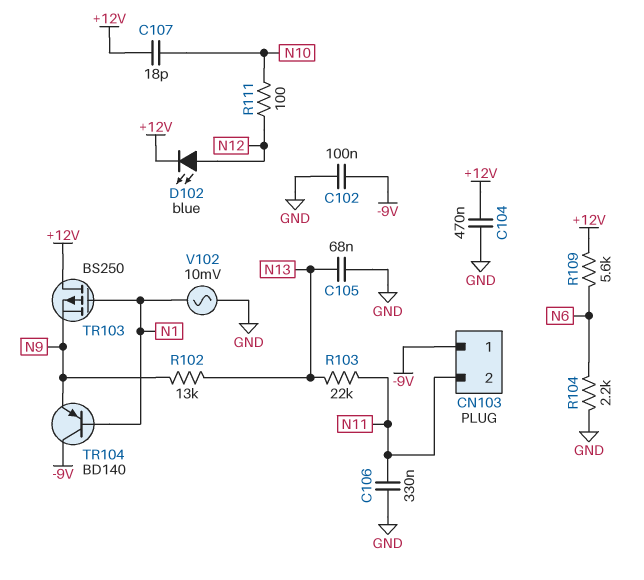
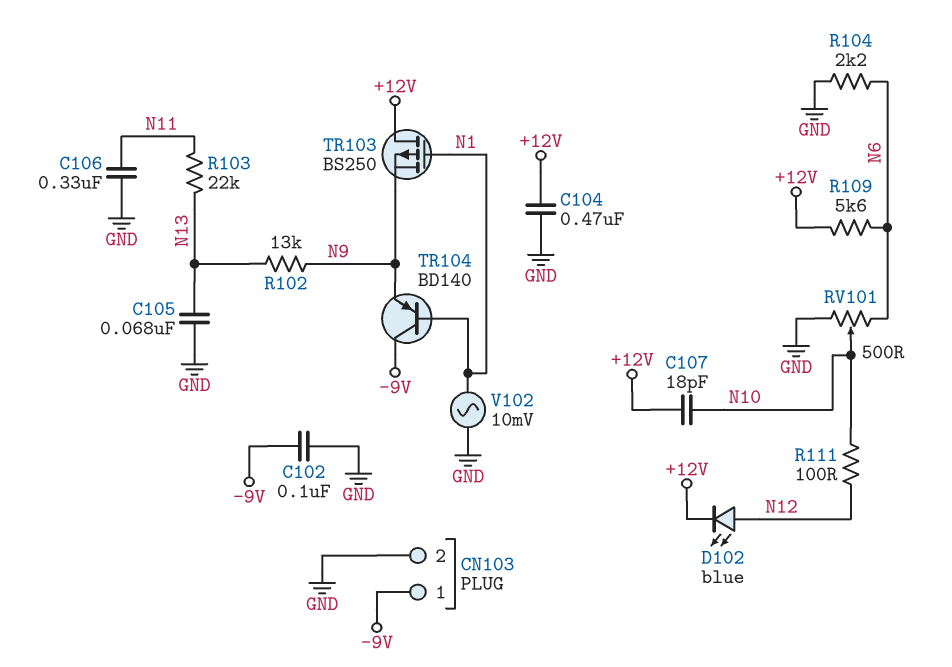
CN103 pin 2: N11 -> GND
RV101: none -> 500 (GND, N6, wiper N10)

